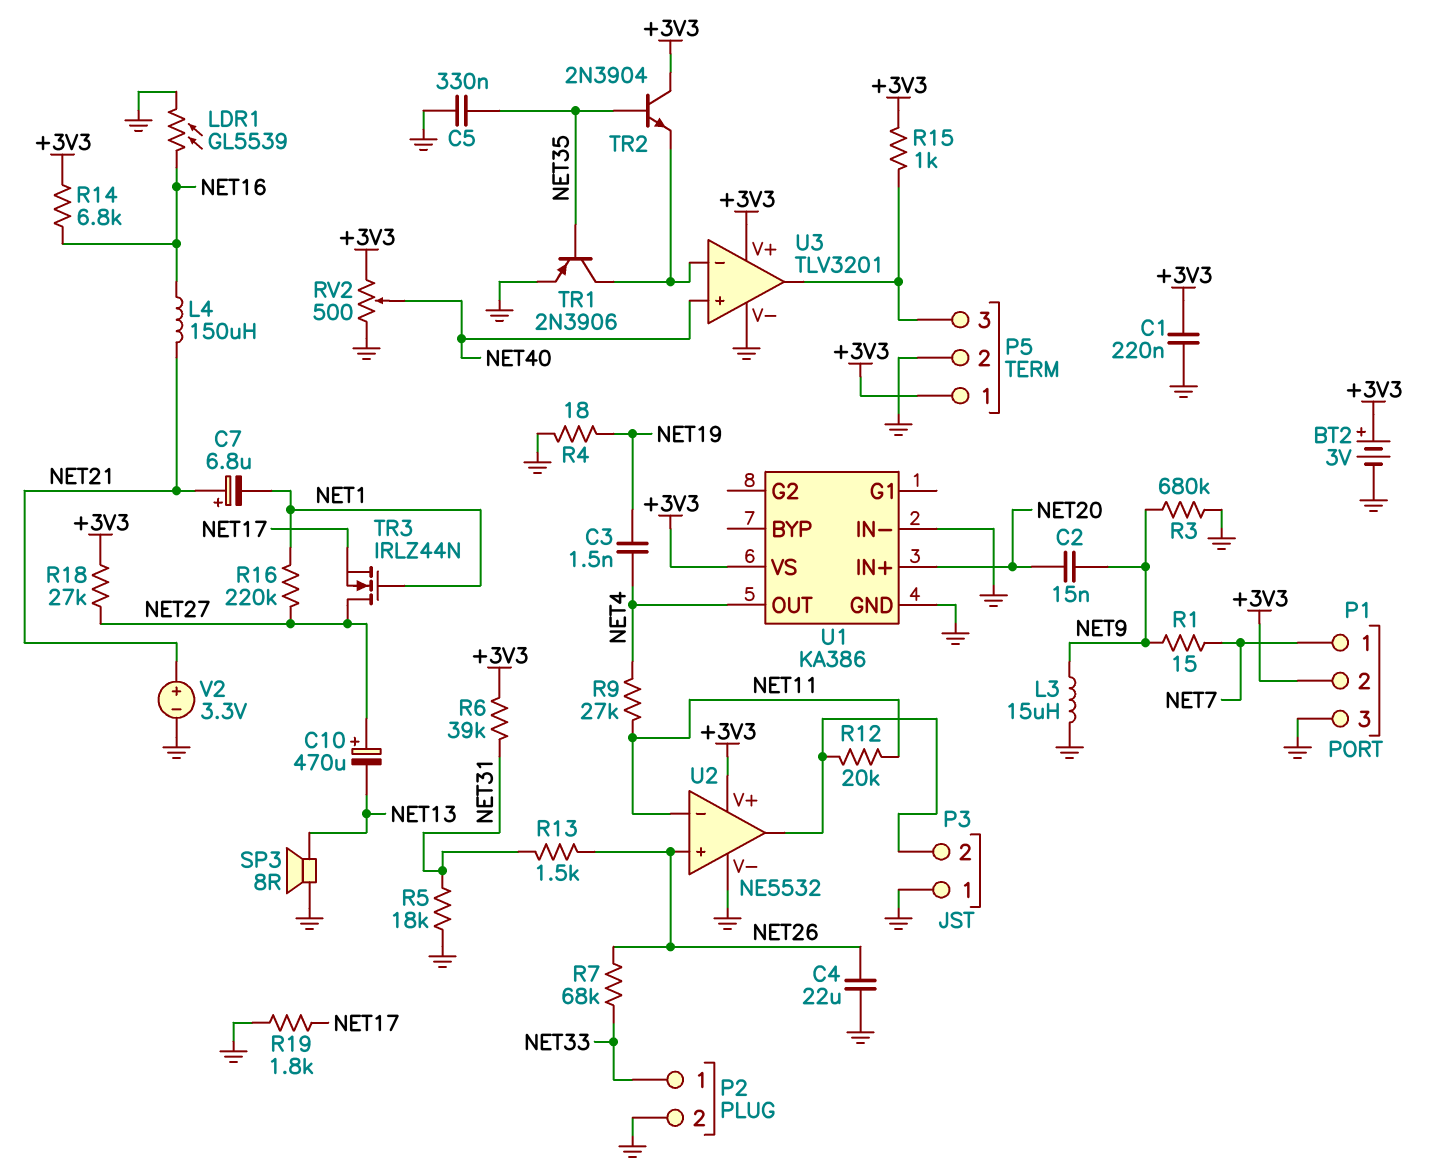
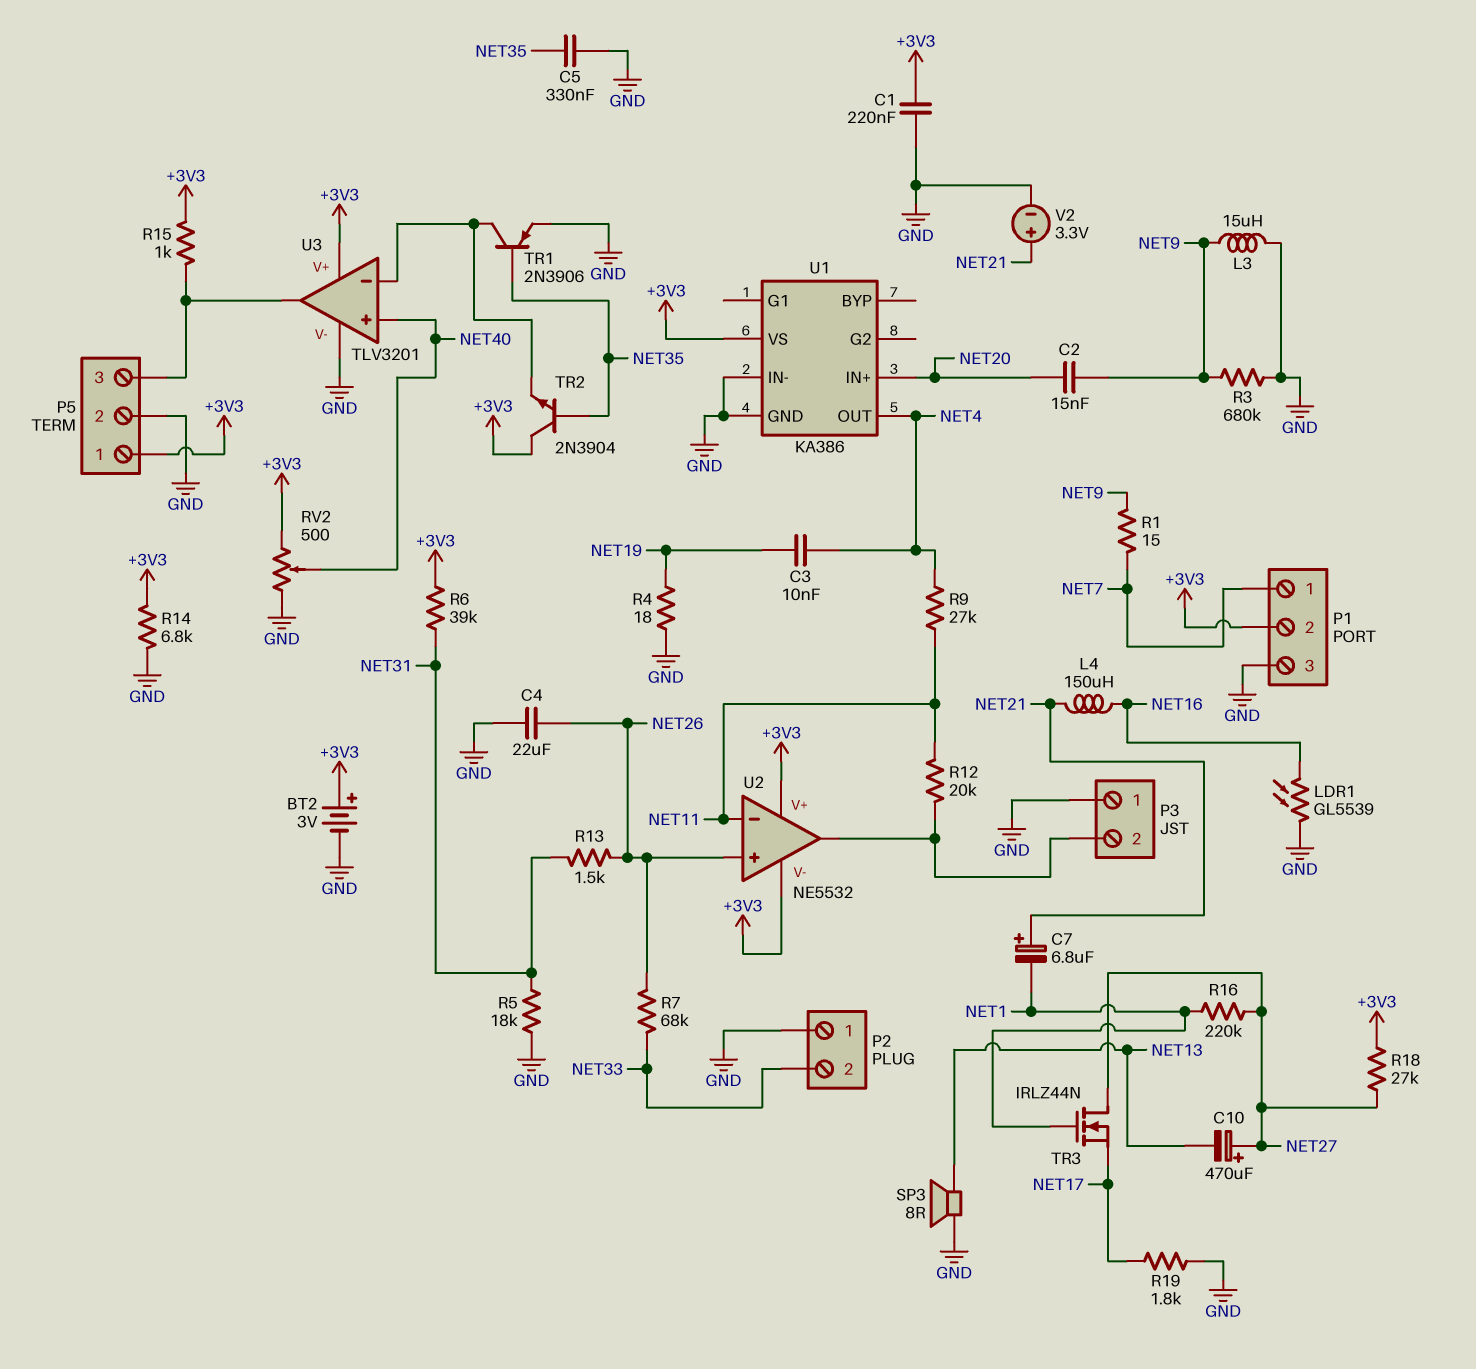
C3: 1.5nF (NET4, NET19) -> 10nF (NET4, NET19)
P2 pin 1: NET33 -> GND
P2 pin 2: GND -> NET33
R14: 6.8k (+3V3, NET16) -> 6.8k (+3V3, GND)
U2 pin V-: GND -> +3V3

